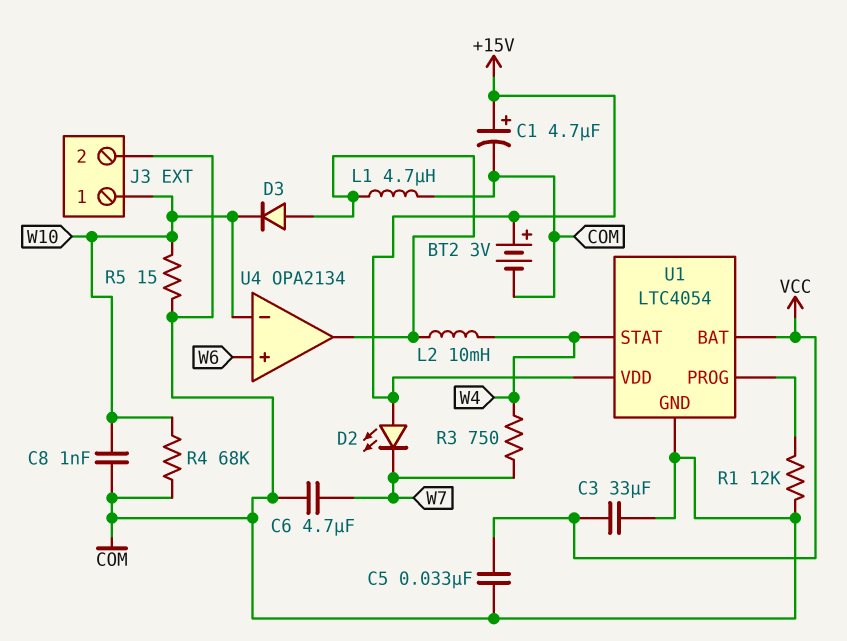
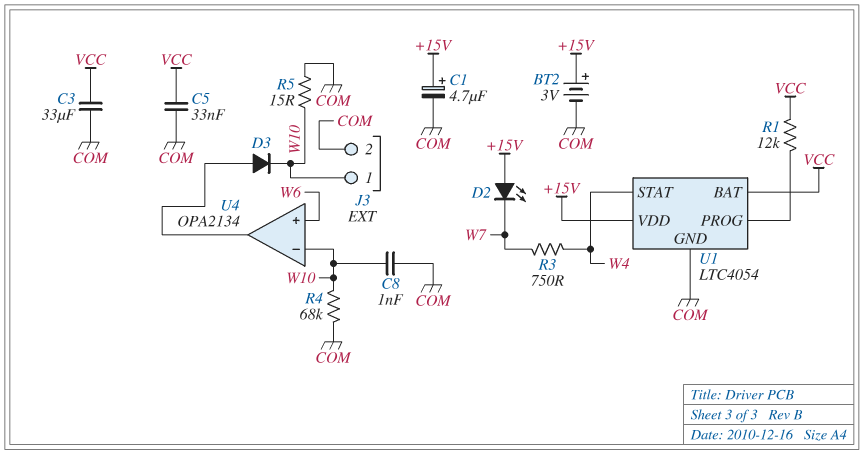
C6: 4.7uF (COM, W7) -> none
L1: 4.7uH (COM, U4/out) -> none
L2: 10mH (U4/out, W4) -> none
R1: 12k (COM, U1/PROG) -> 12k (U1/PROG, VCC)

